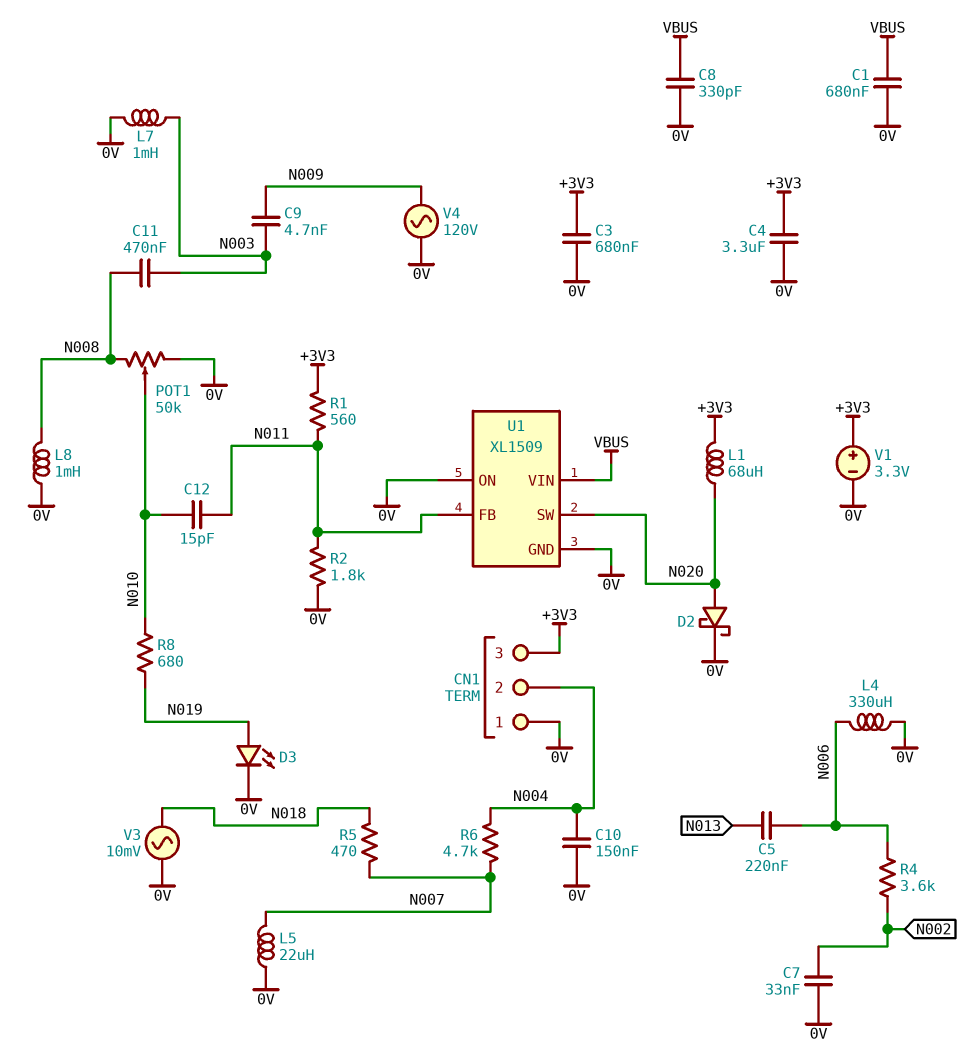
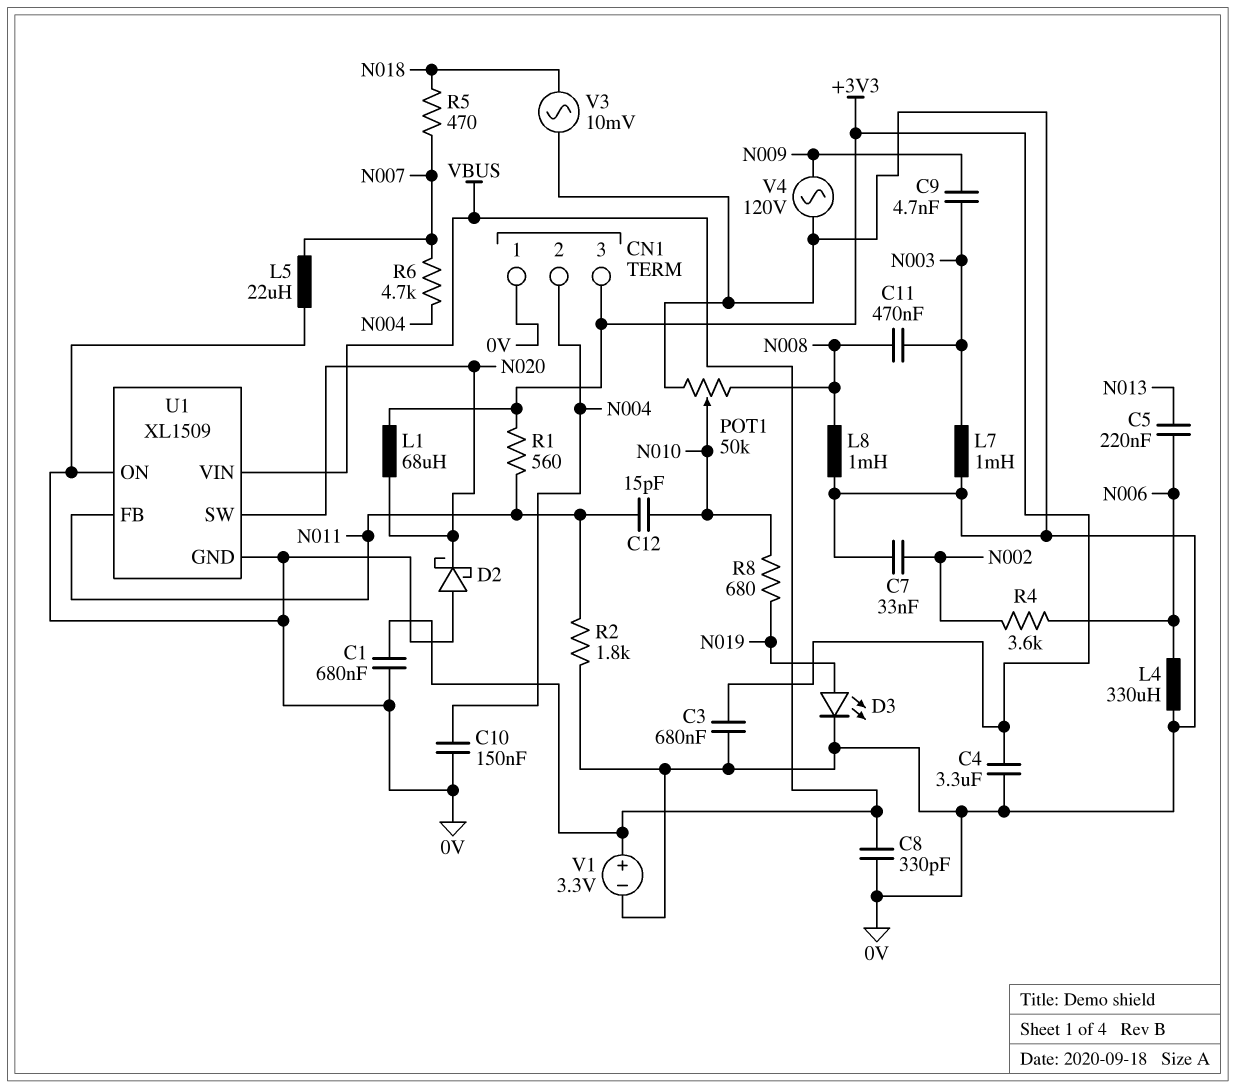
D2: schottky (A N020, K 0V) -> schottky (A 0V, K N020)
V1: 3.3V (plus +3V3, minus 0V) -> 3.3V (plus VBUS, minus 0V)

